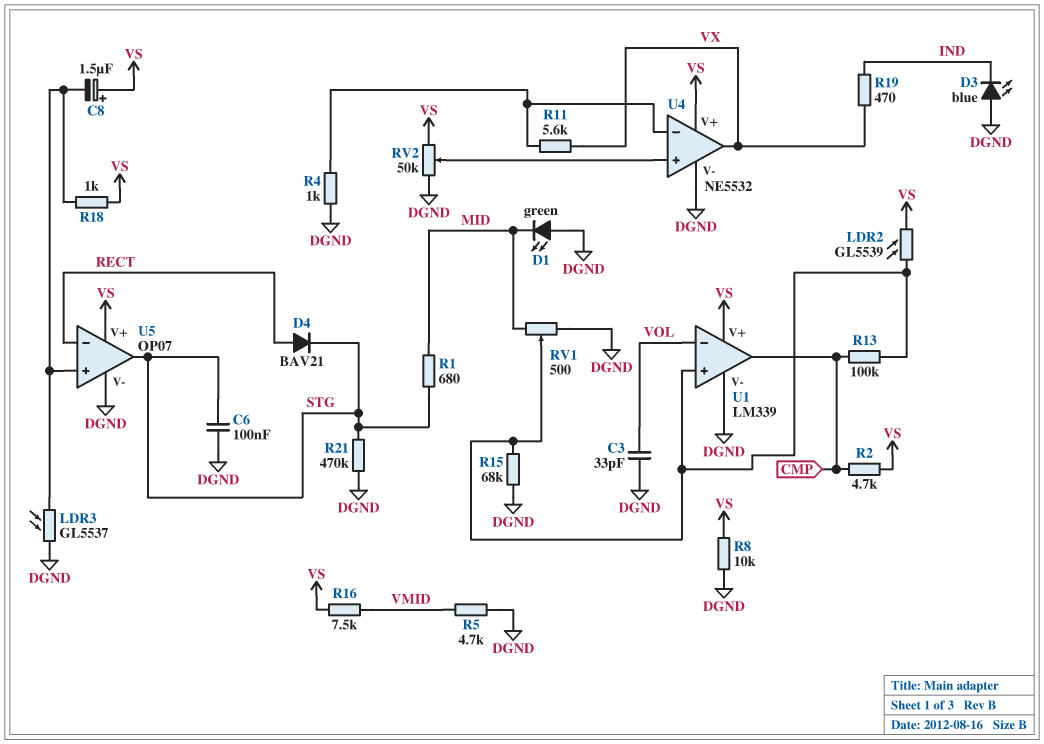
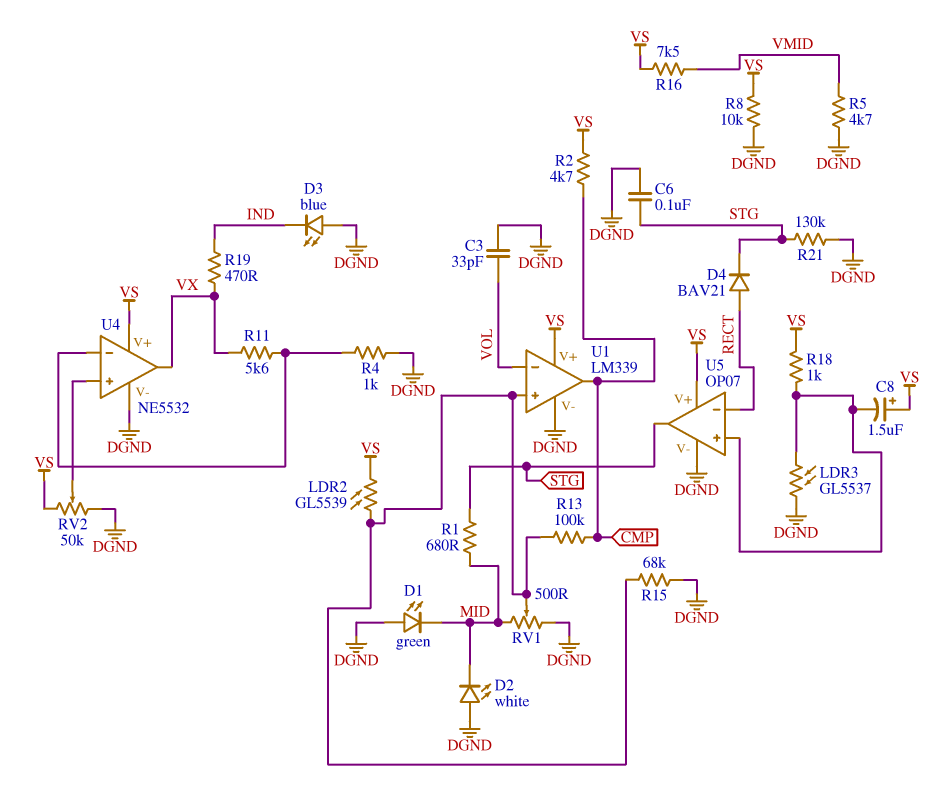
D2: none -> LED white (A DGND, K MID)
R21: 470k (DGND, STG) -> 130k (DGND, STG)

